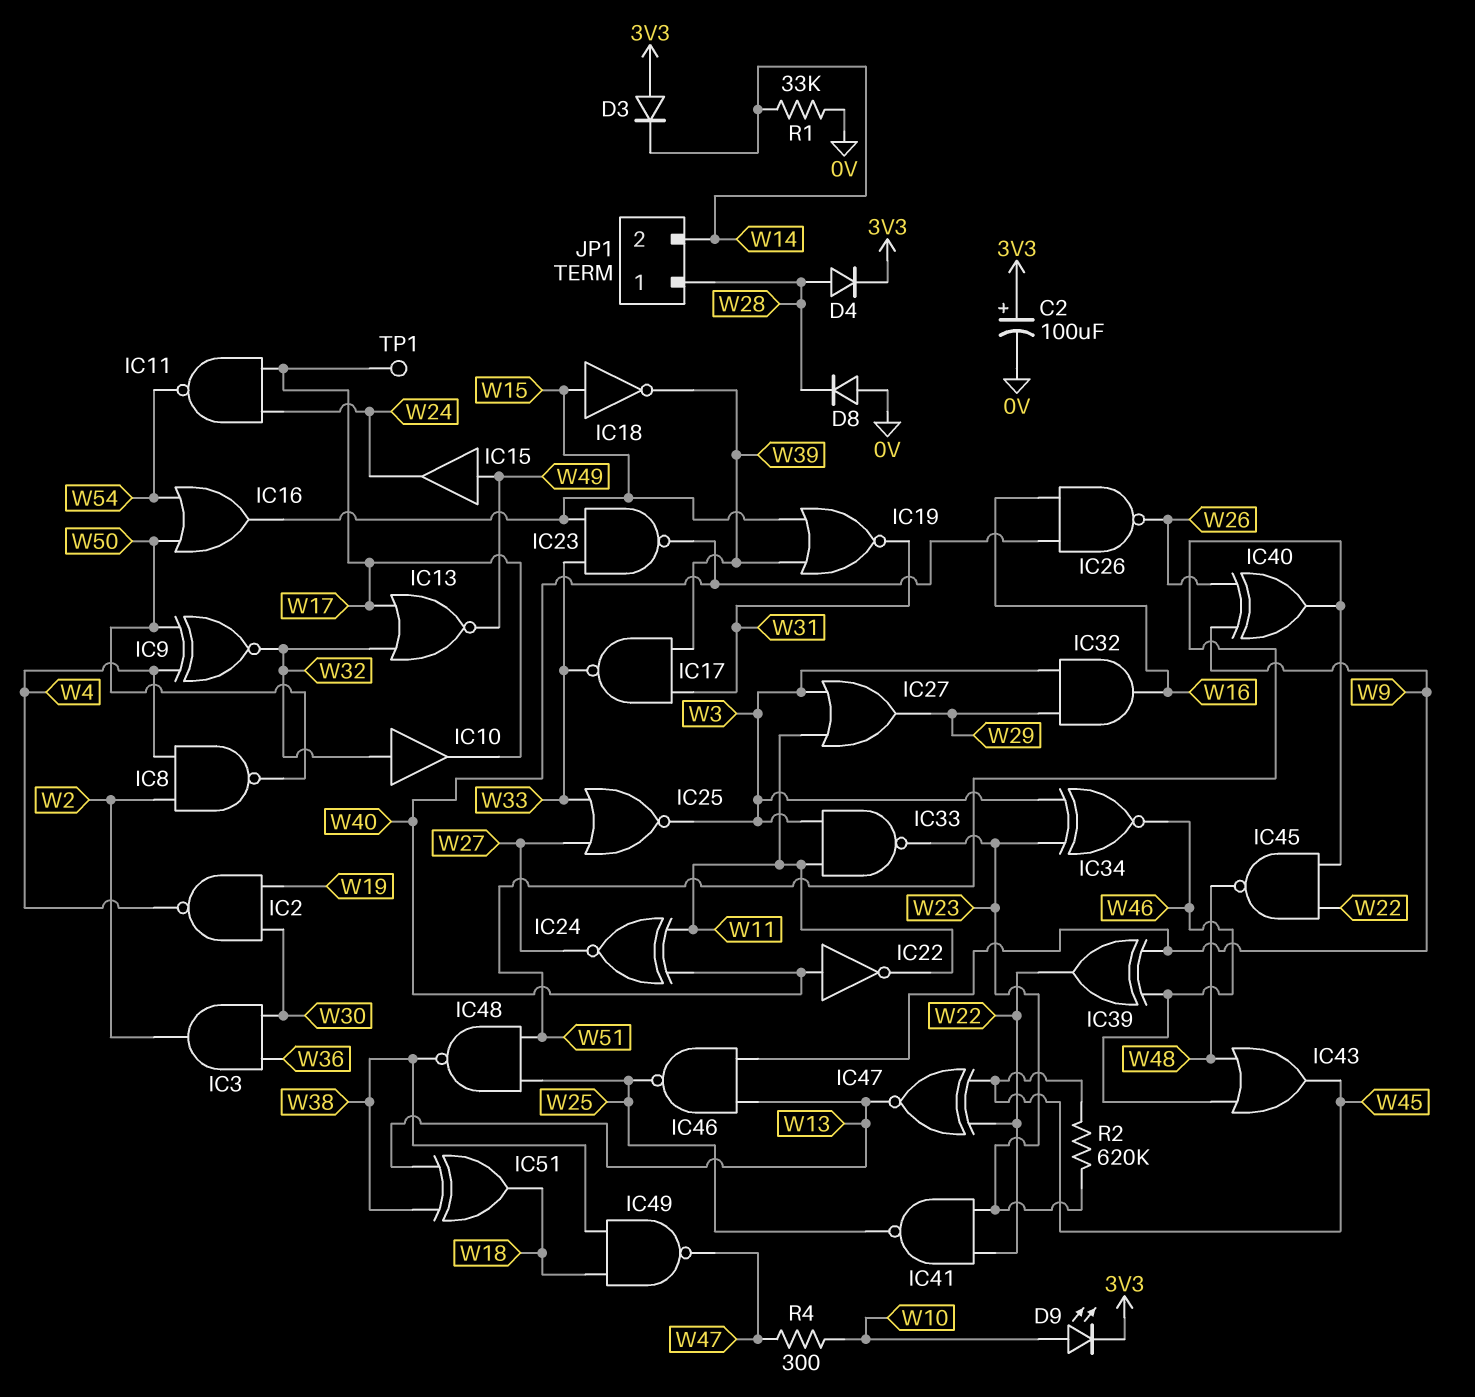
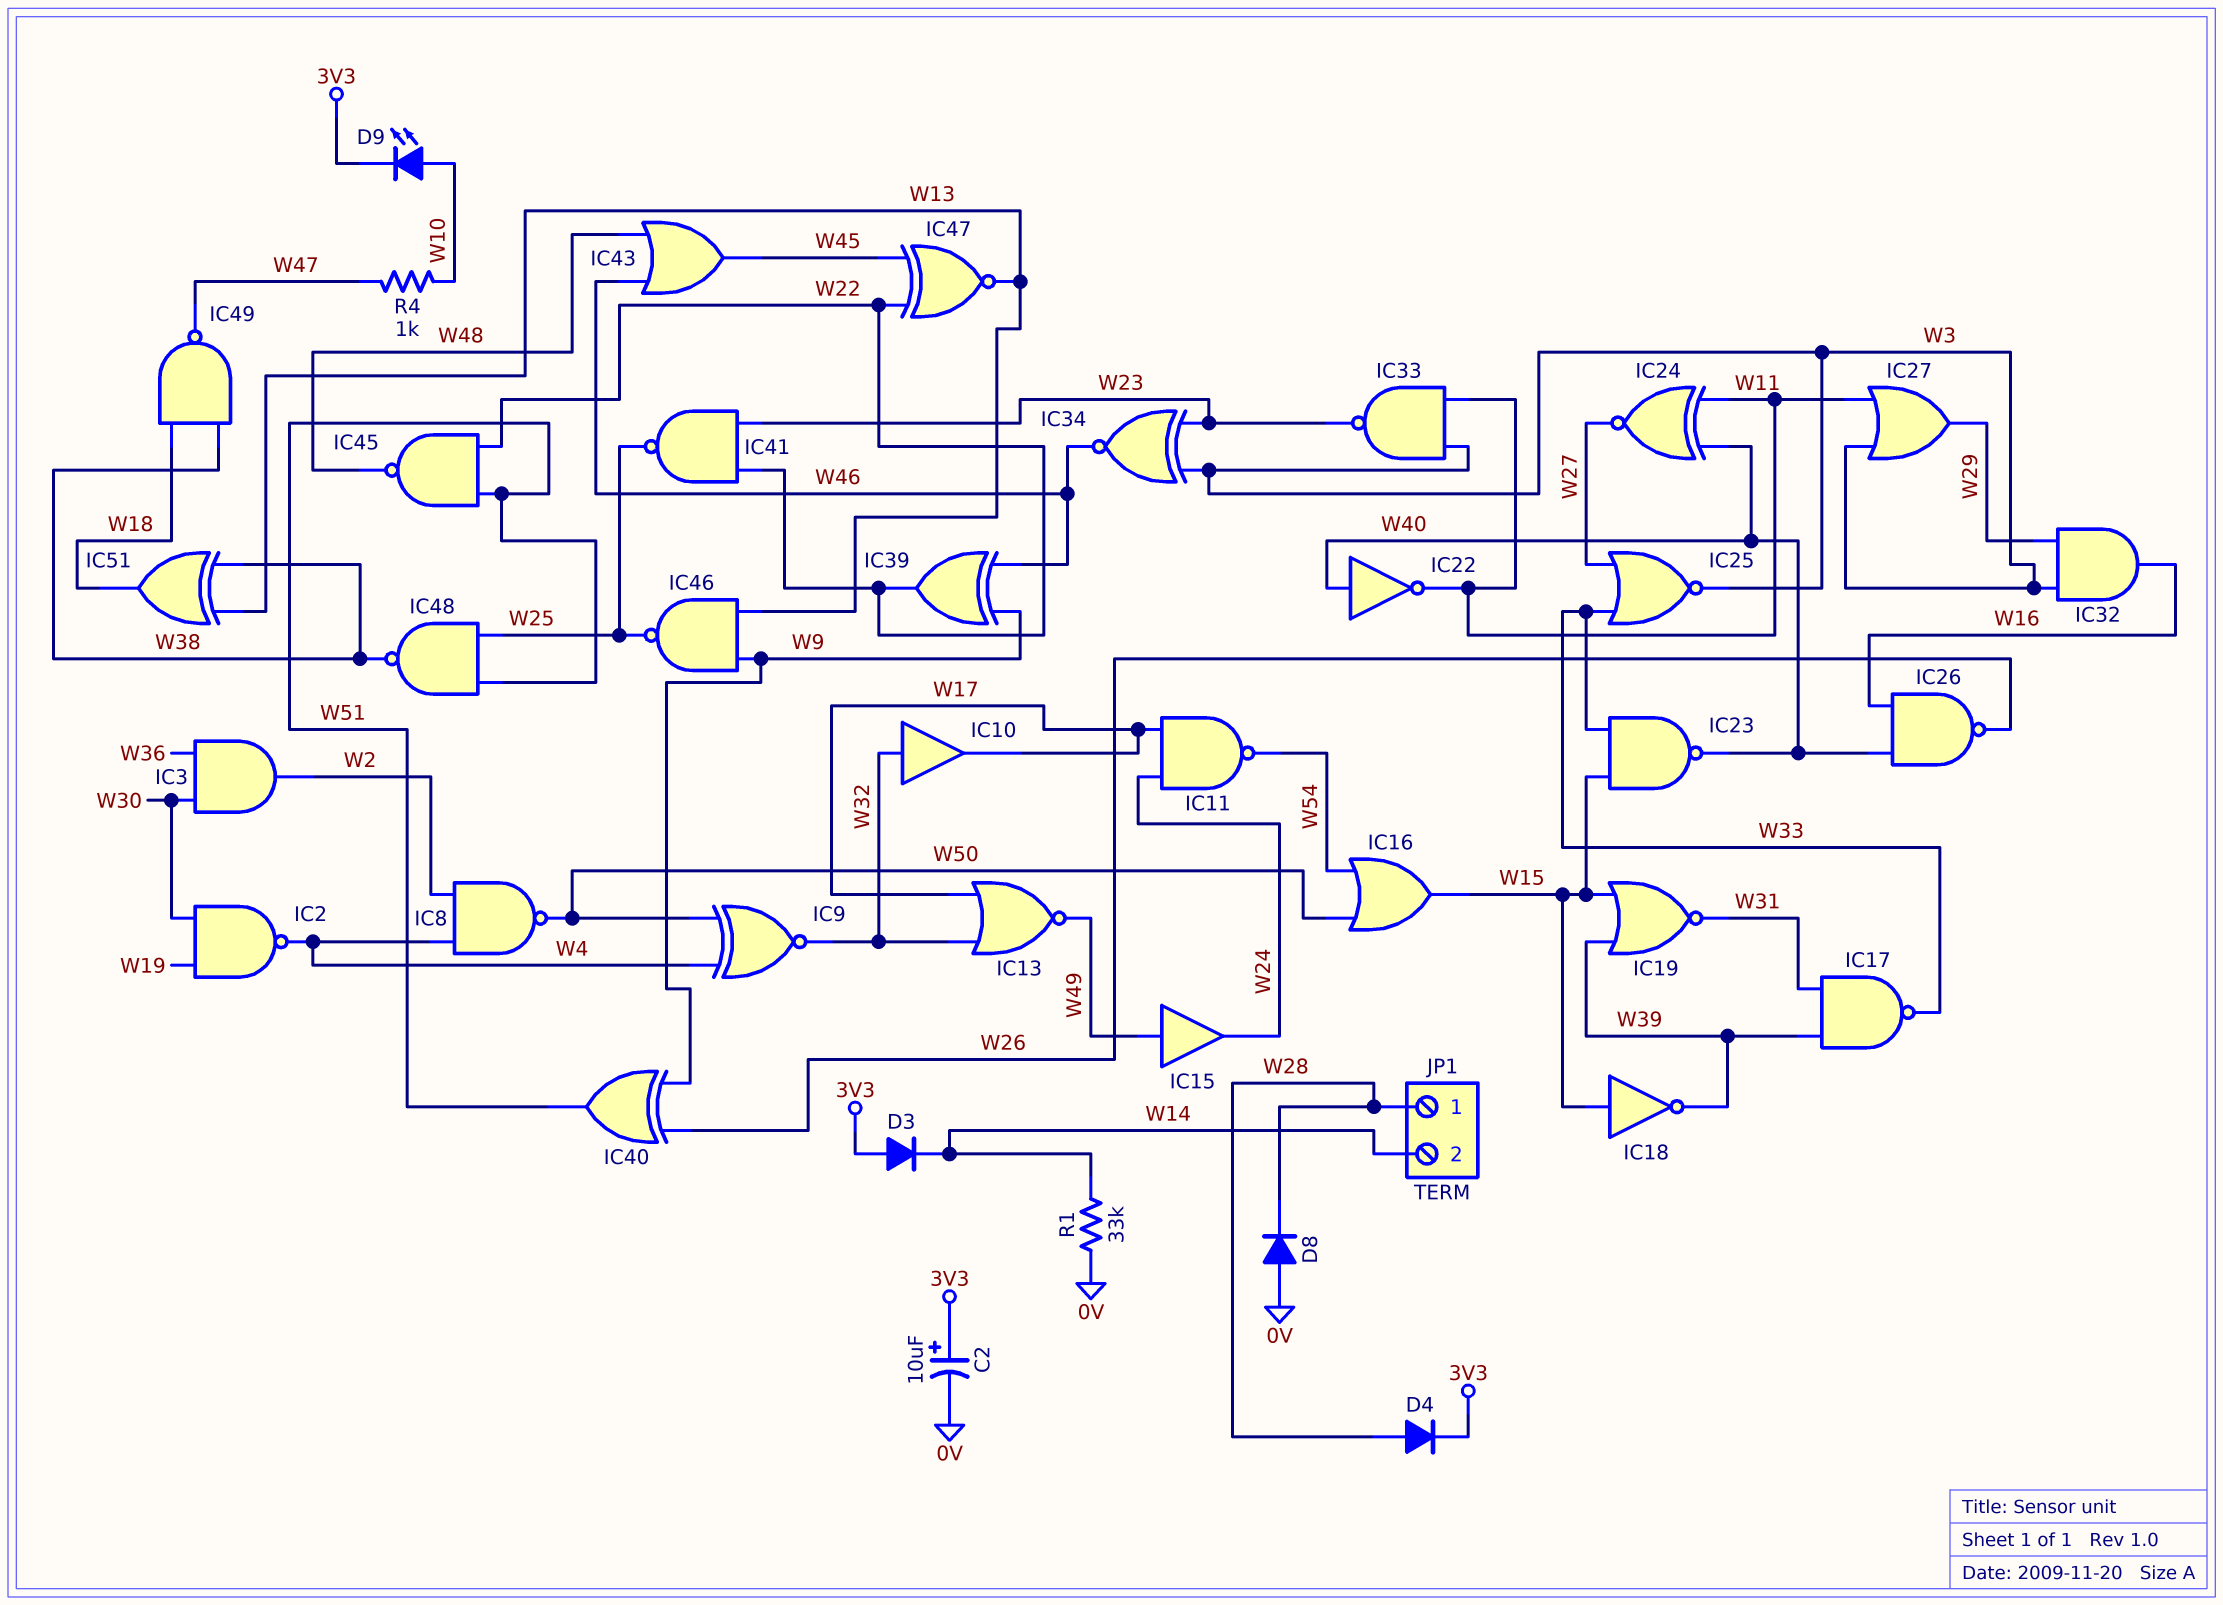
C2: 100uF (plus 3V3, minus 0V) -> 10uF (plus 3V3, minus 0V)
R2: 620k (W23, W45) -> none
R4: 300 (W10, W47) -> 1k (W10, W47)
TP1: test point (W17) -> none

